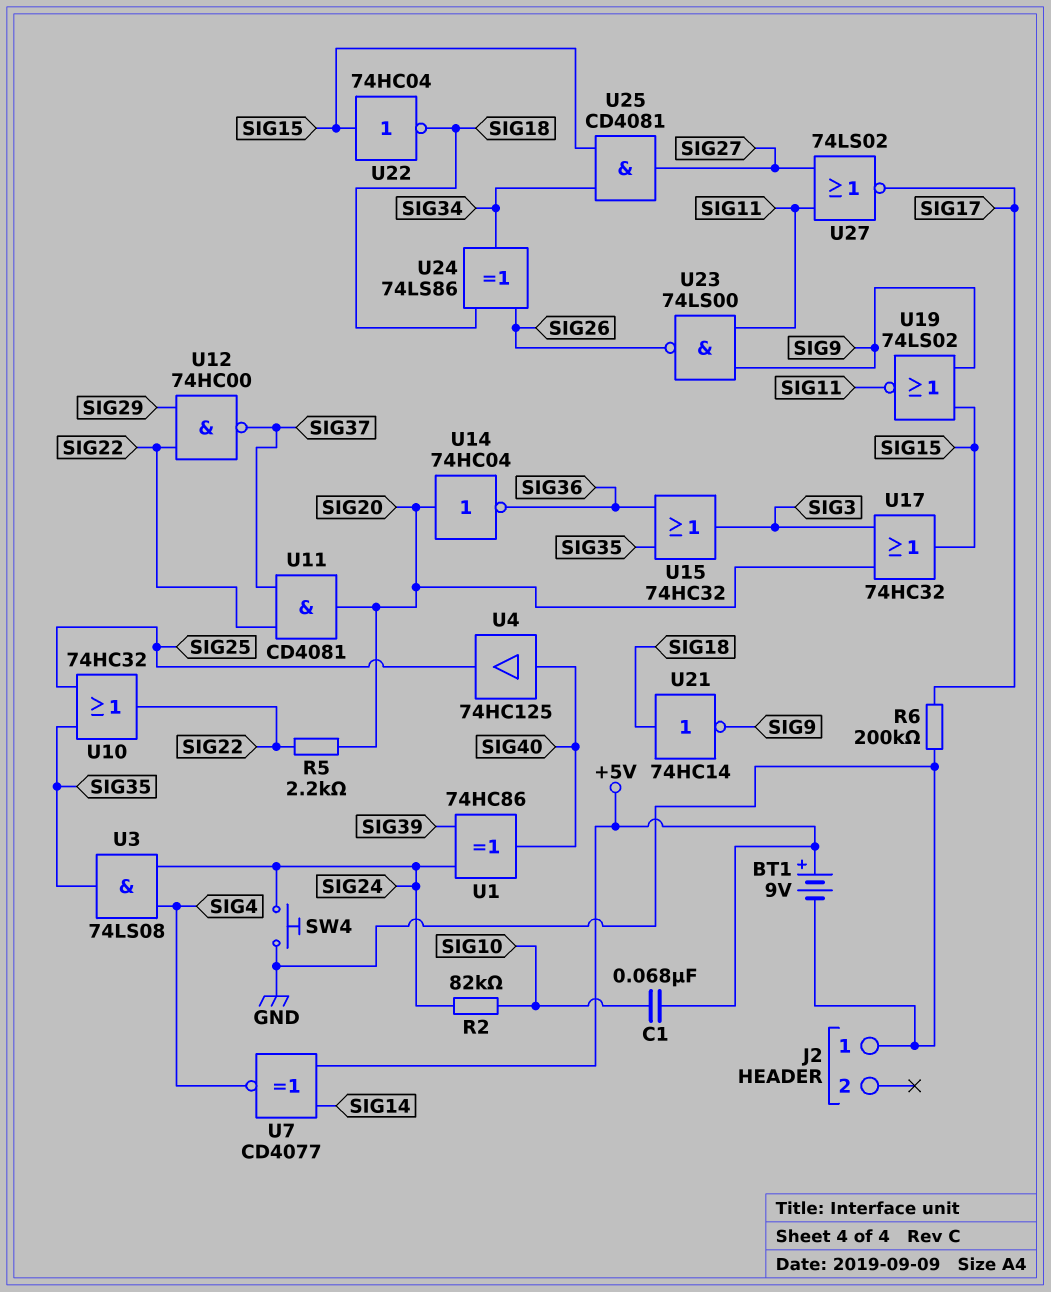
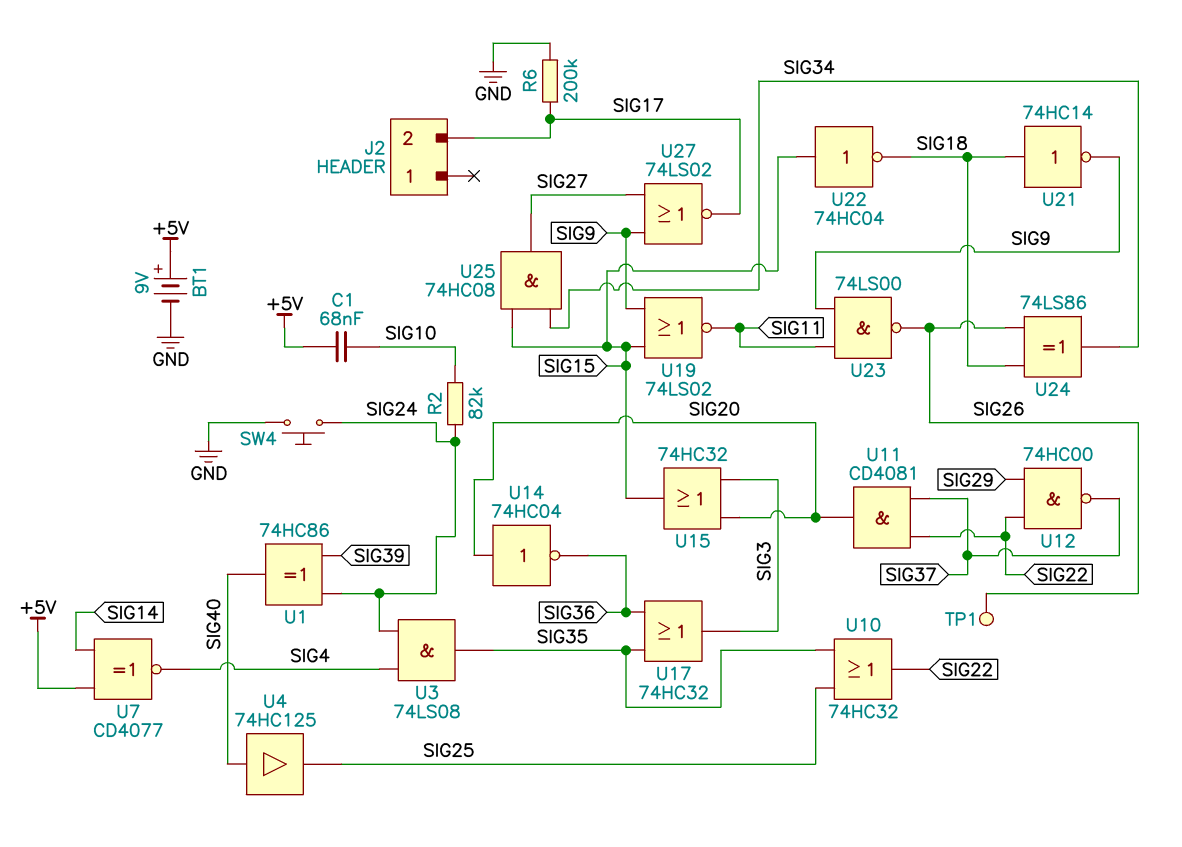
J2 pin 1: GND -> none
J2 pin 2: none -> SIG17
R5: 2.2k (SIG20, SIG22) -> none
TP1: none -> test point (SIG26)
U15: OR 74HC32 (in SIG35, in SIG36, out SIG3) -> OR 74HC32 (in SIG3, in SIG20, out SIG15)
U17: OR 74HC32 (in SIG3, in SIG20, out SIG15) -> OR 74HC32 (in SIG35, in SIG36, out SIG3)
U25: AND CD4081 (in SIG15, in SIG34, out SIG27) -> AND 74HC08 (in SIG15, in SIG34, out SIG27)
U27: NOR 74LS02 (in SIG11, in SIG27, out SIG17) -> NOR 74LS02 (in SIG9, in SIG27, out SIG17)

